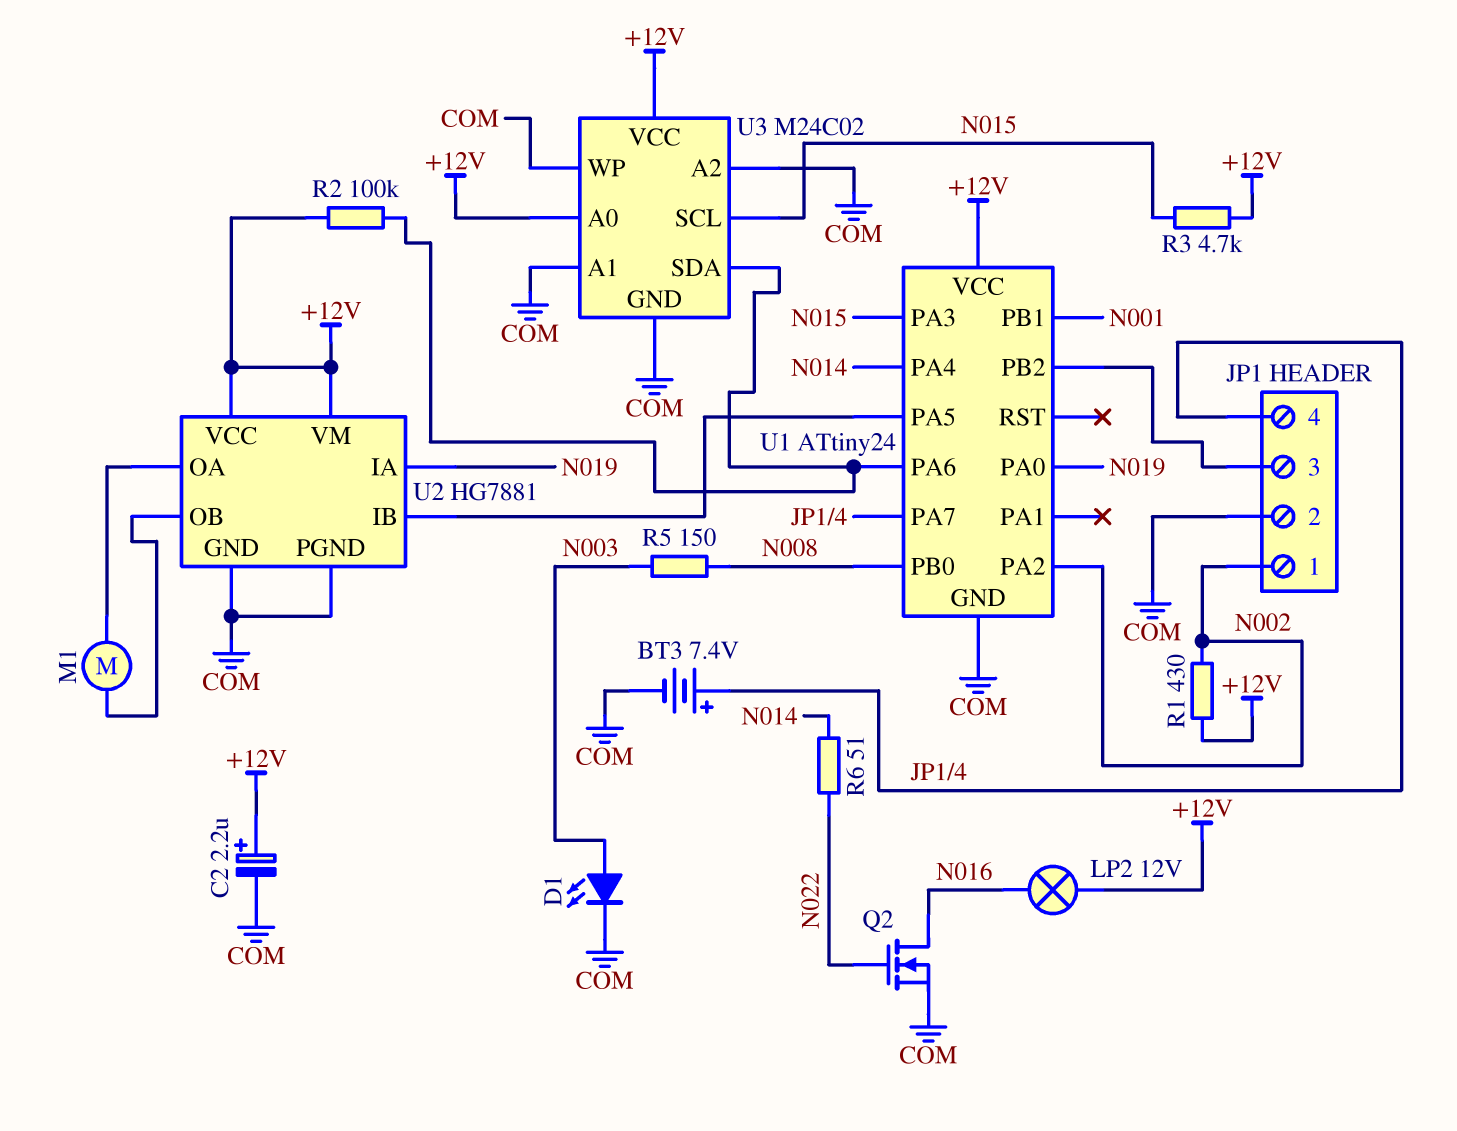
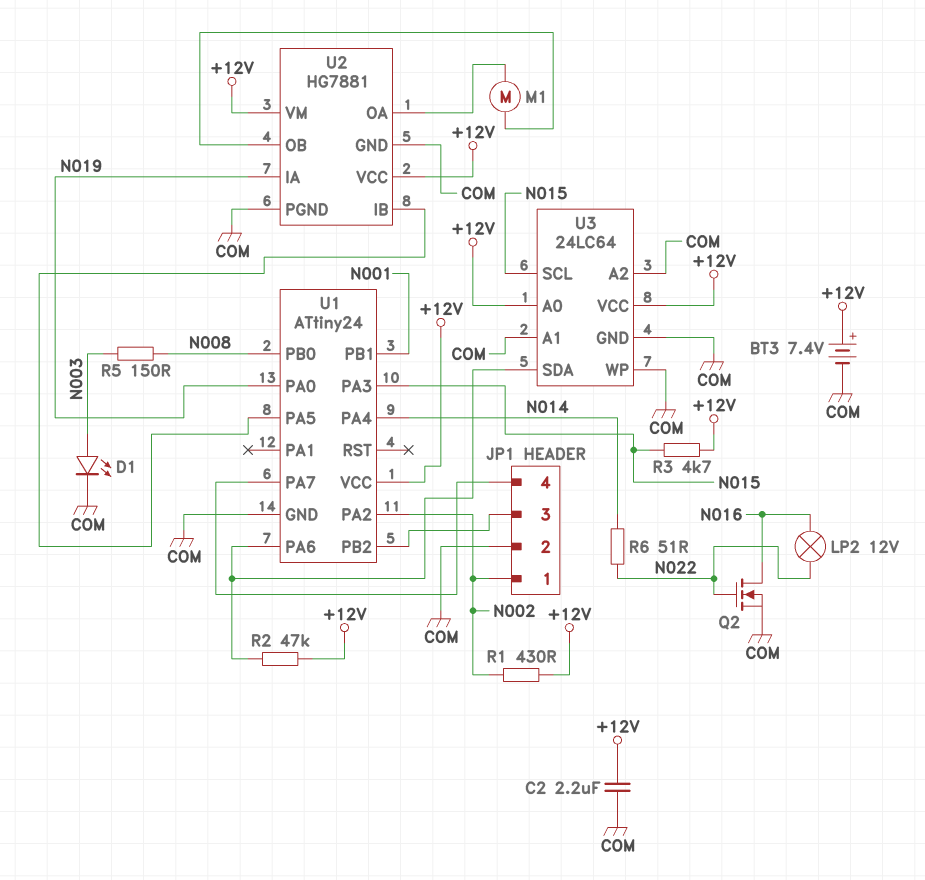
BT3: 7.4V (plus JP1/4, minus COM) -> 7.4V (plus +12V, minus COM)
C2: 2.2uF (plus +12V, minus COM) -> 2.2uF (+12V, COM)
LP2: lamp 12V (+12V, N016) -> lamp 12V (N016, N022)
R2: 100k (+12V, U1/PA6) -> 47k (+12V, U1/PA6)
U3: M24C02 -> 24LC64

